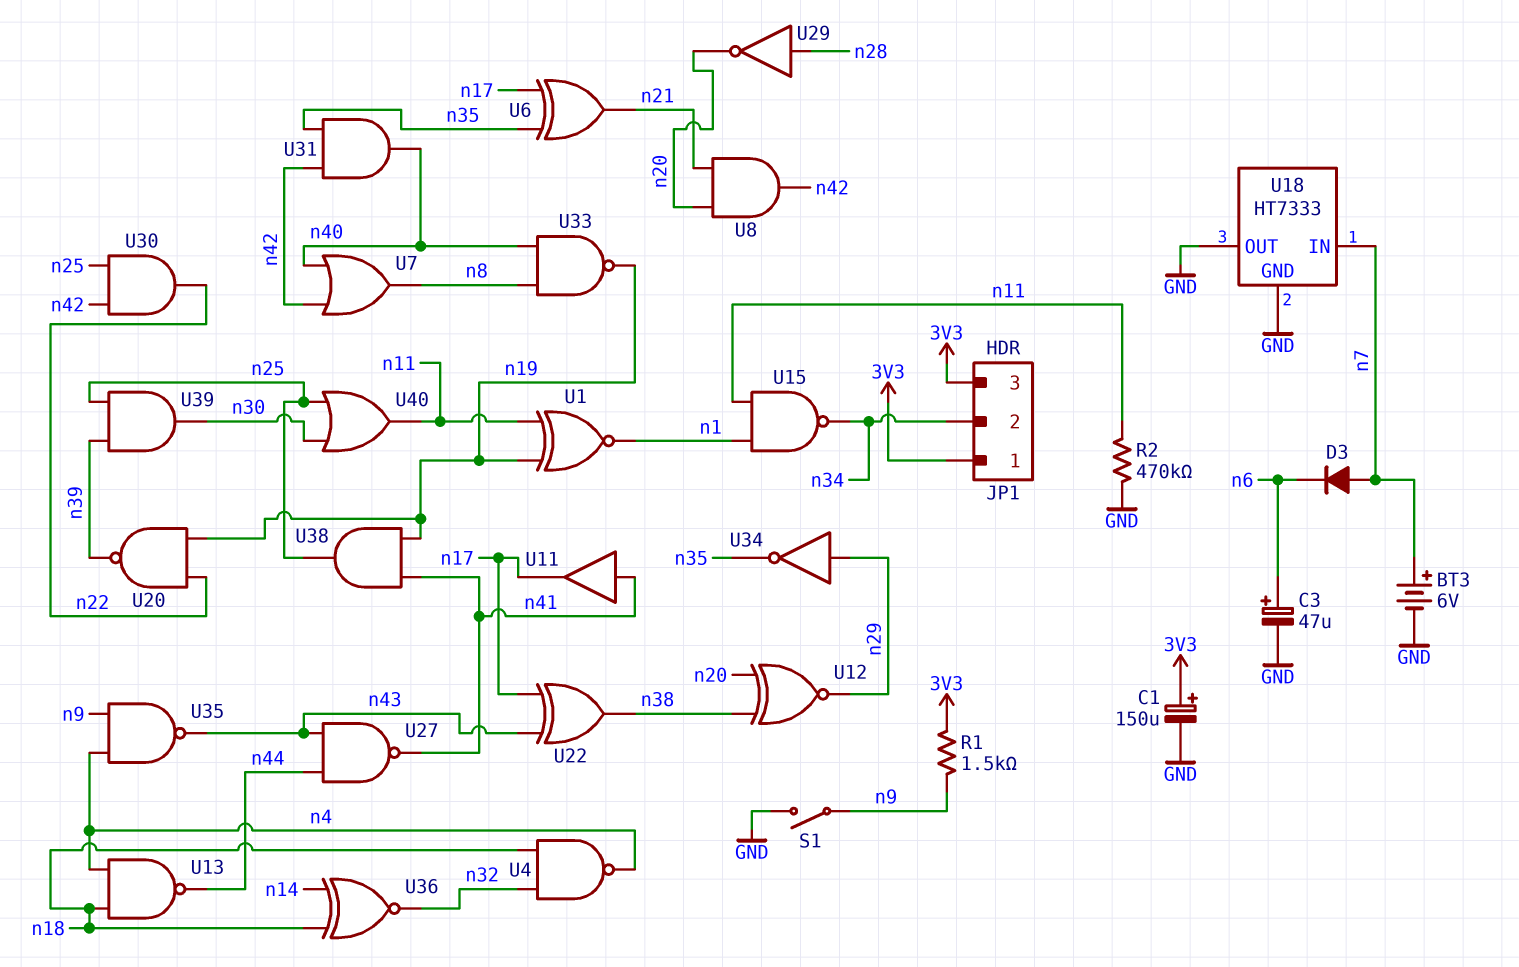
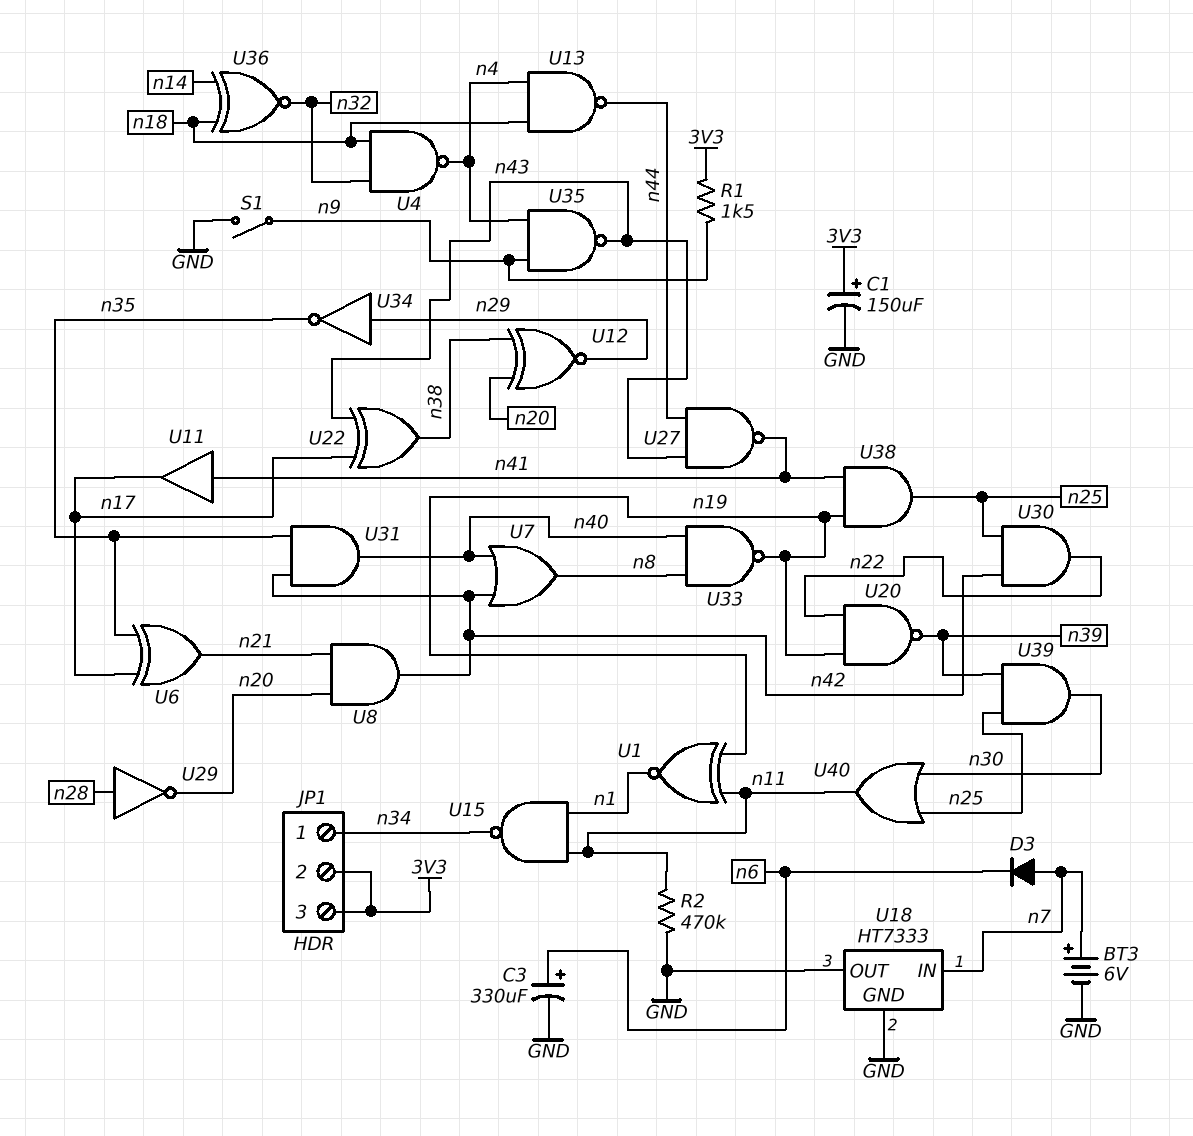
C3: 47uF (plus n6, minus GND) -> 330uF (plus n6, minus GND)
JP1 pin 1: 3V3 -> n34
JP1 pin 2: n34 -> 3V3

